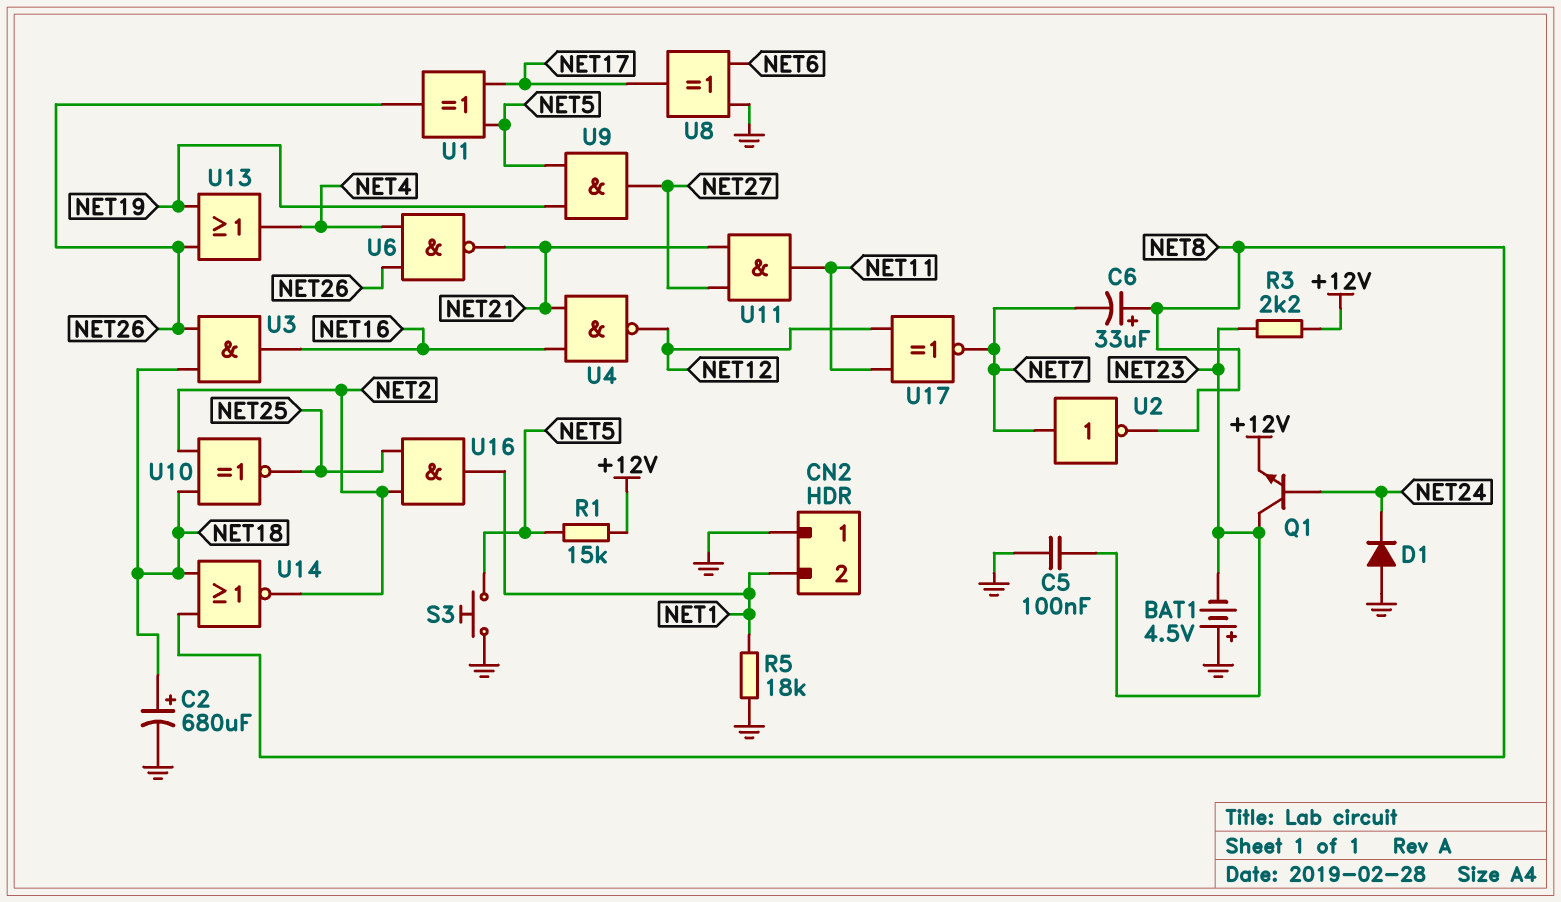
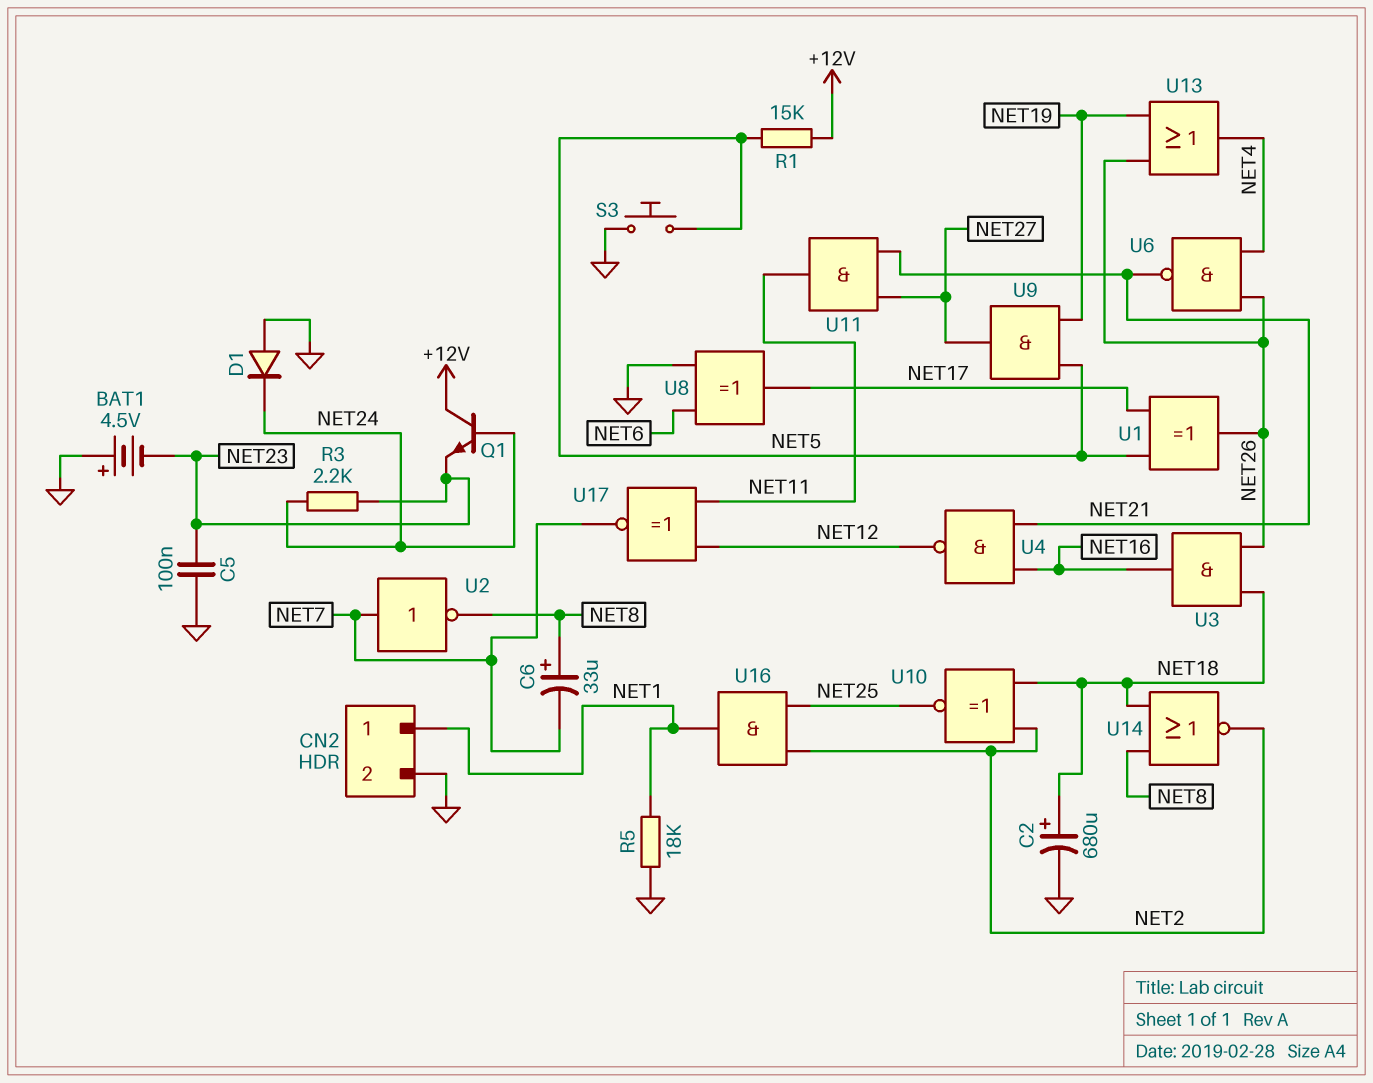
CN2 pin 1: GND -> NET1
CN2 pin 2: NET1 -> GND
Q1: NPN (B NET24, C NET23, E +12V) -> NPN (B NET24, C +12V, E NET23)
R3: 2.2k (+12V, NET23) -> 2.2k (NET23, NET24)

